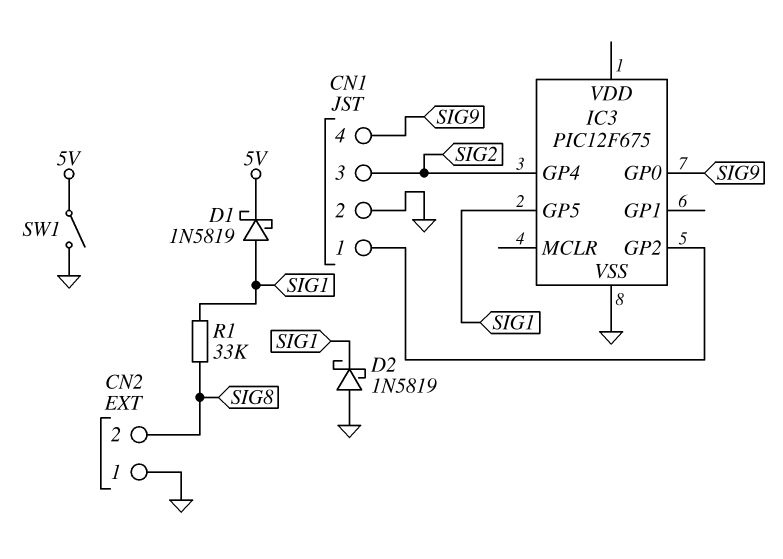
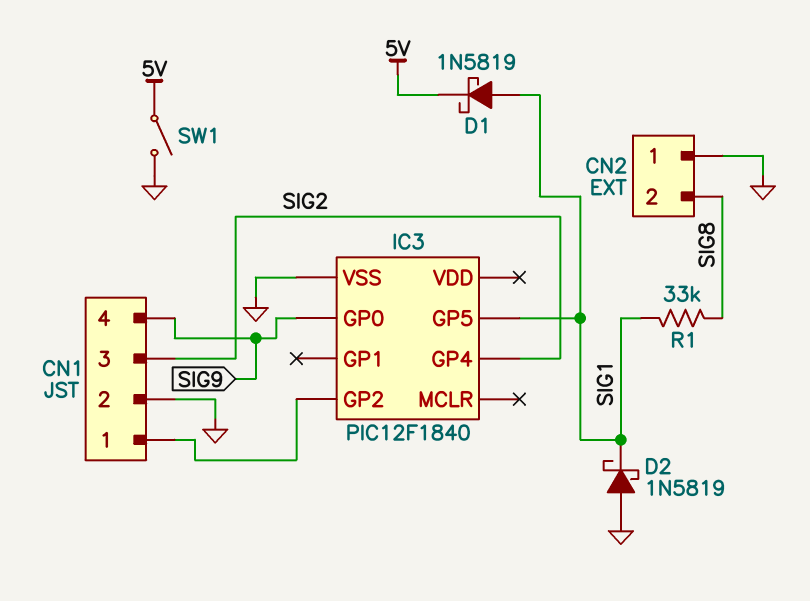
IC3: PIC12F675 -> PIC12F1840

